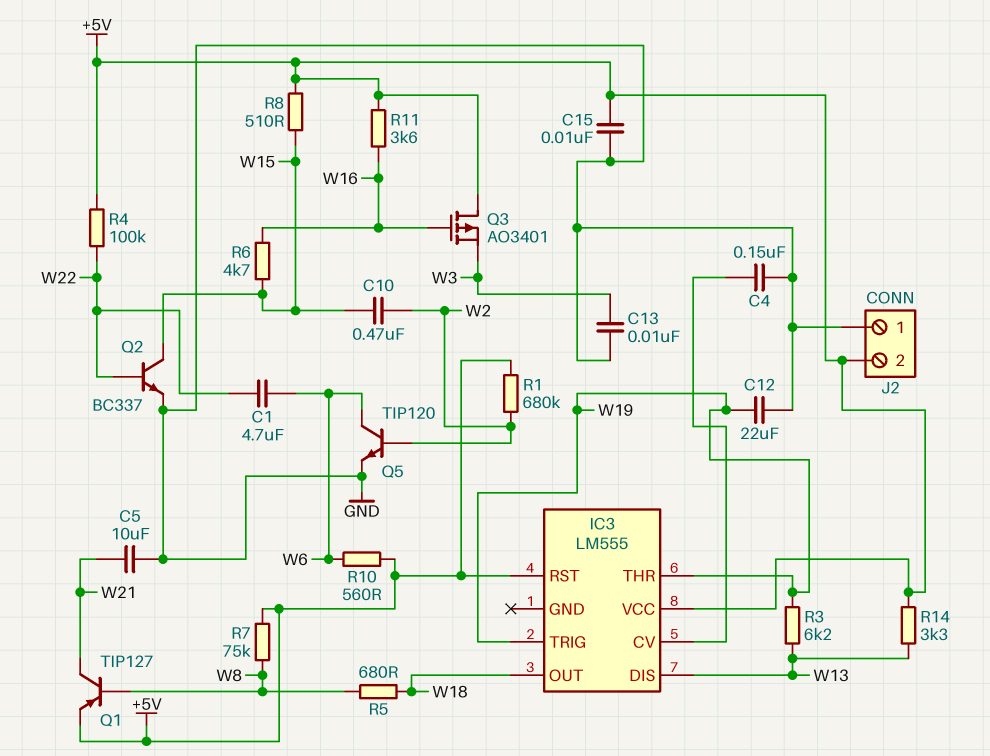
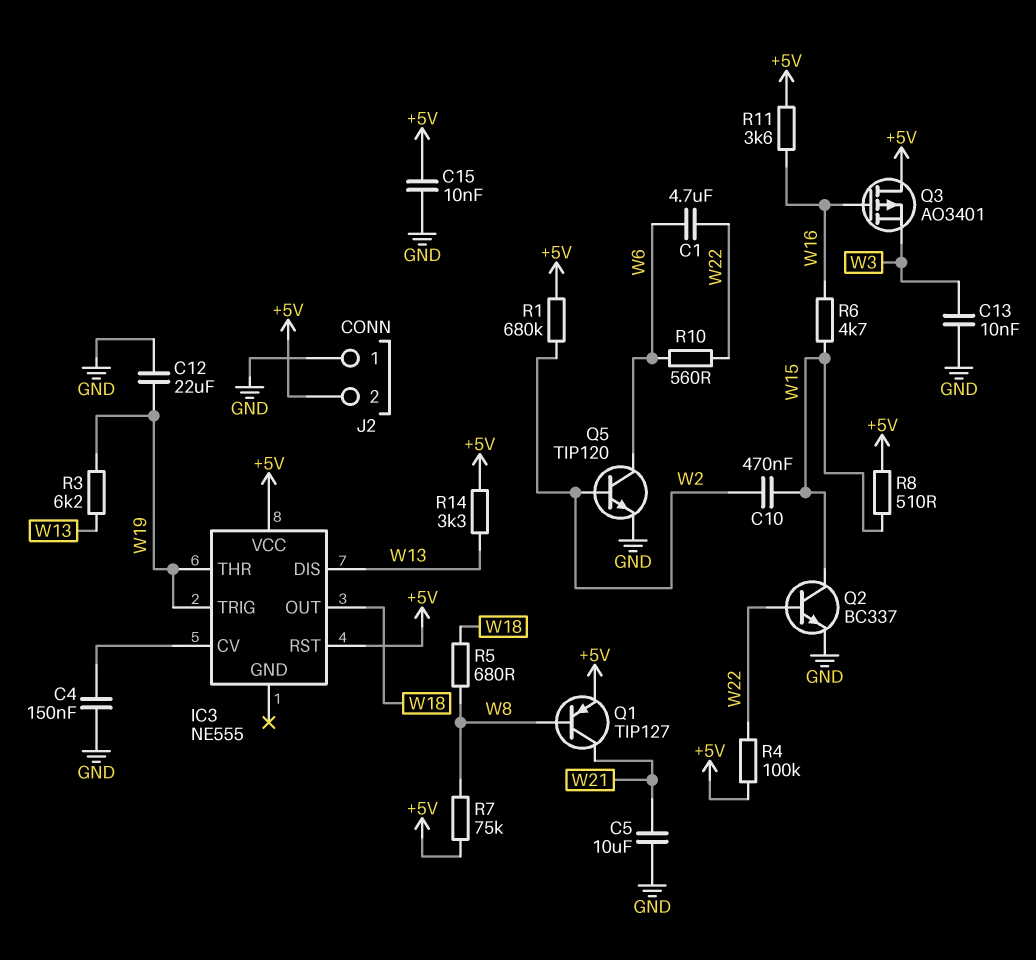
IC3: LM555 -> NE555
R10: 560 (+5V, W6) -> 560 (W6, W22)

